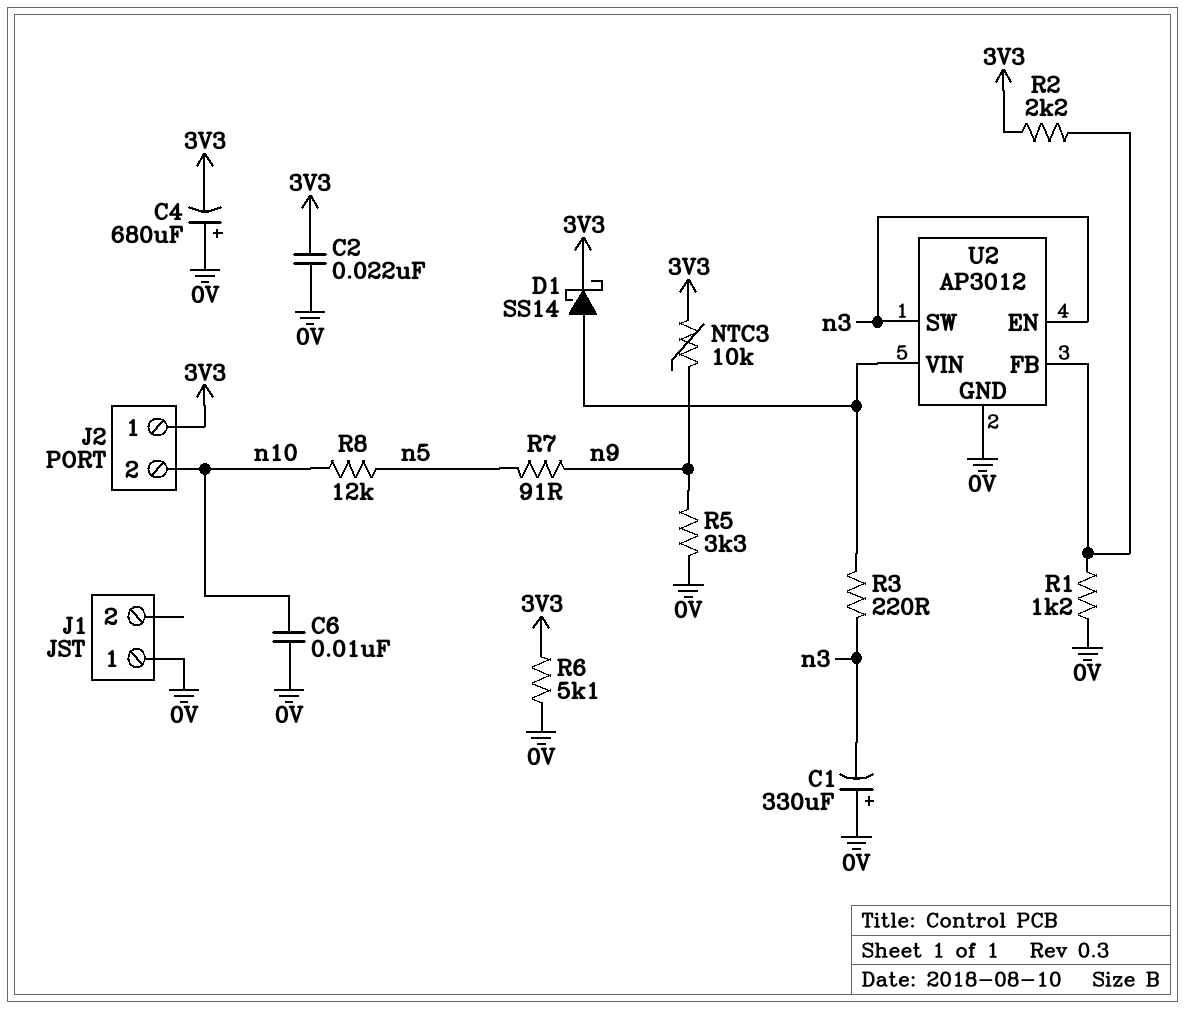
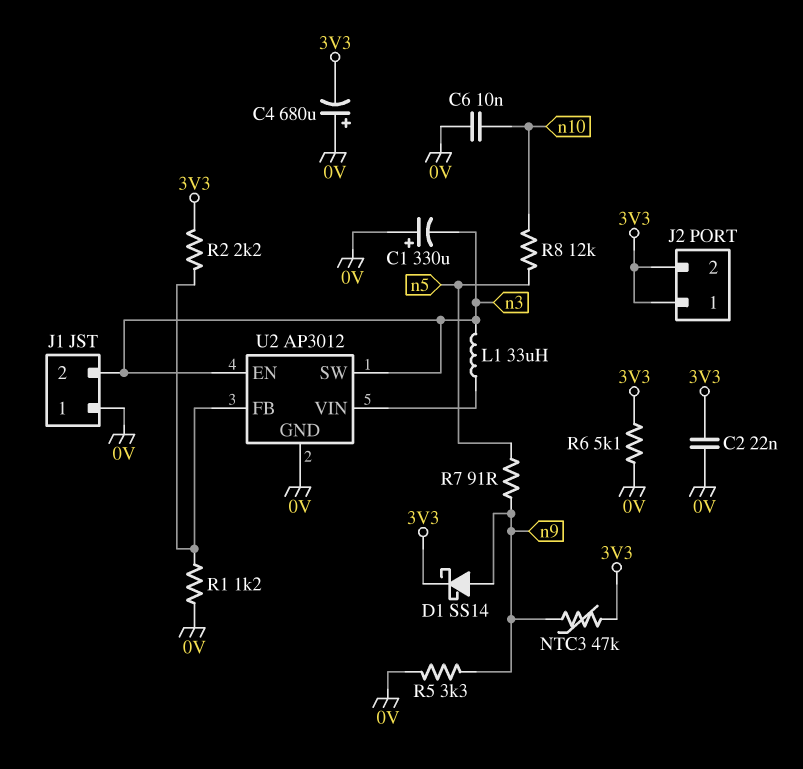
D1: schottky SS14 (A U2/VIN, K 3V3) -> schottky SS14 (A n9, K 3V3)
J1 pin 2: none -> n3
J2 pin 2: n10 -> 3V3
L1: none -> 33uH (U2/VIN, n3)
NTC3: 10k (3V3, n9) -> 47k (3V3, n9)
R3: 220 (U2/VIN, n3) -> none

